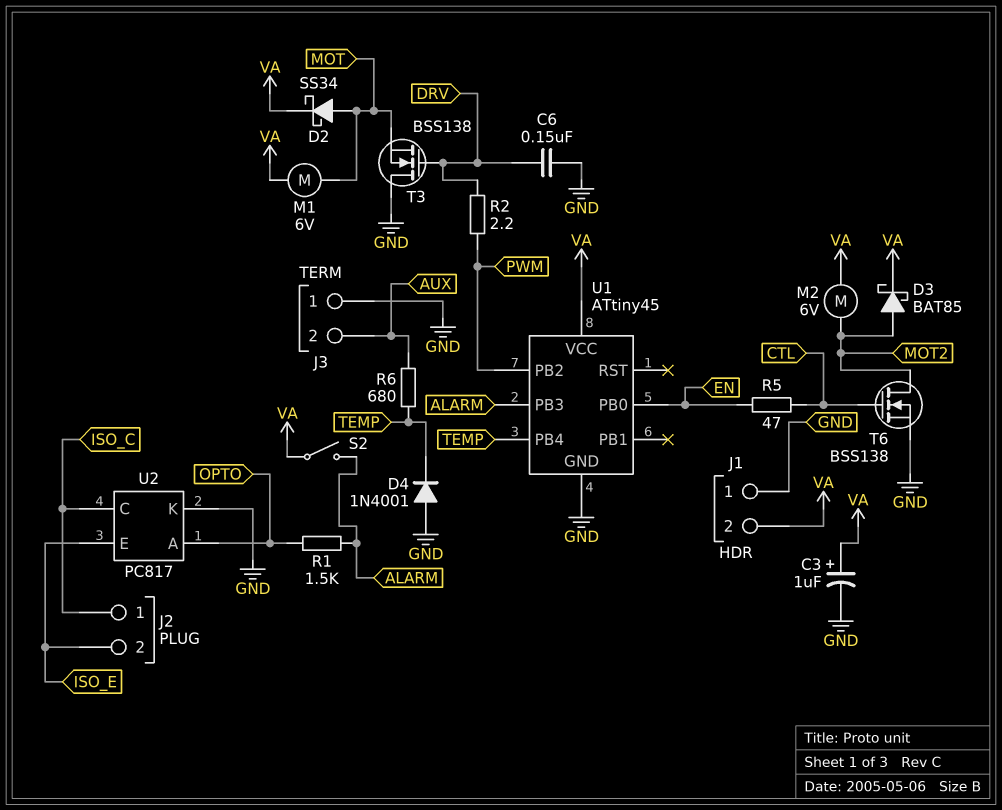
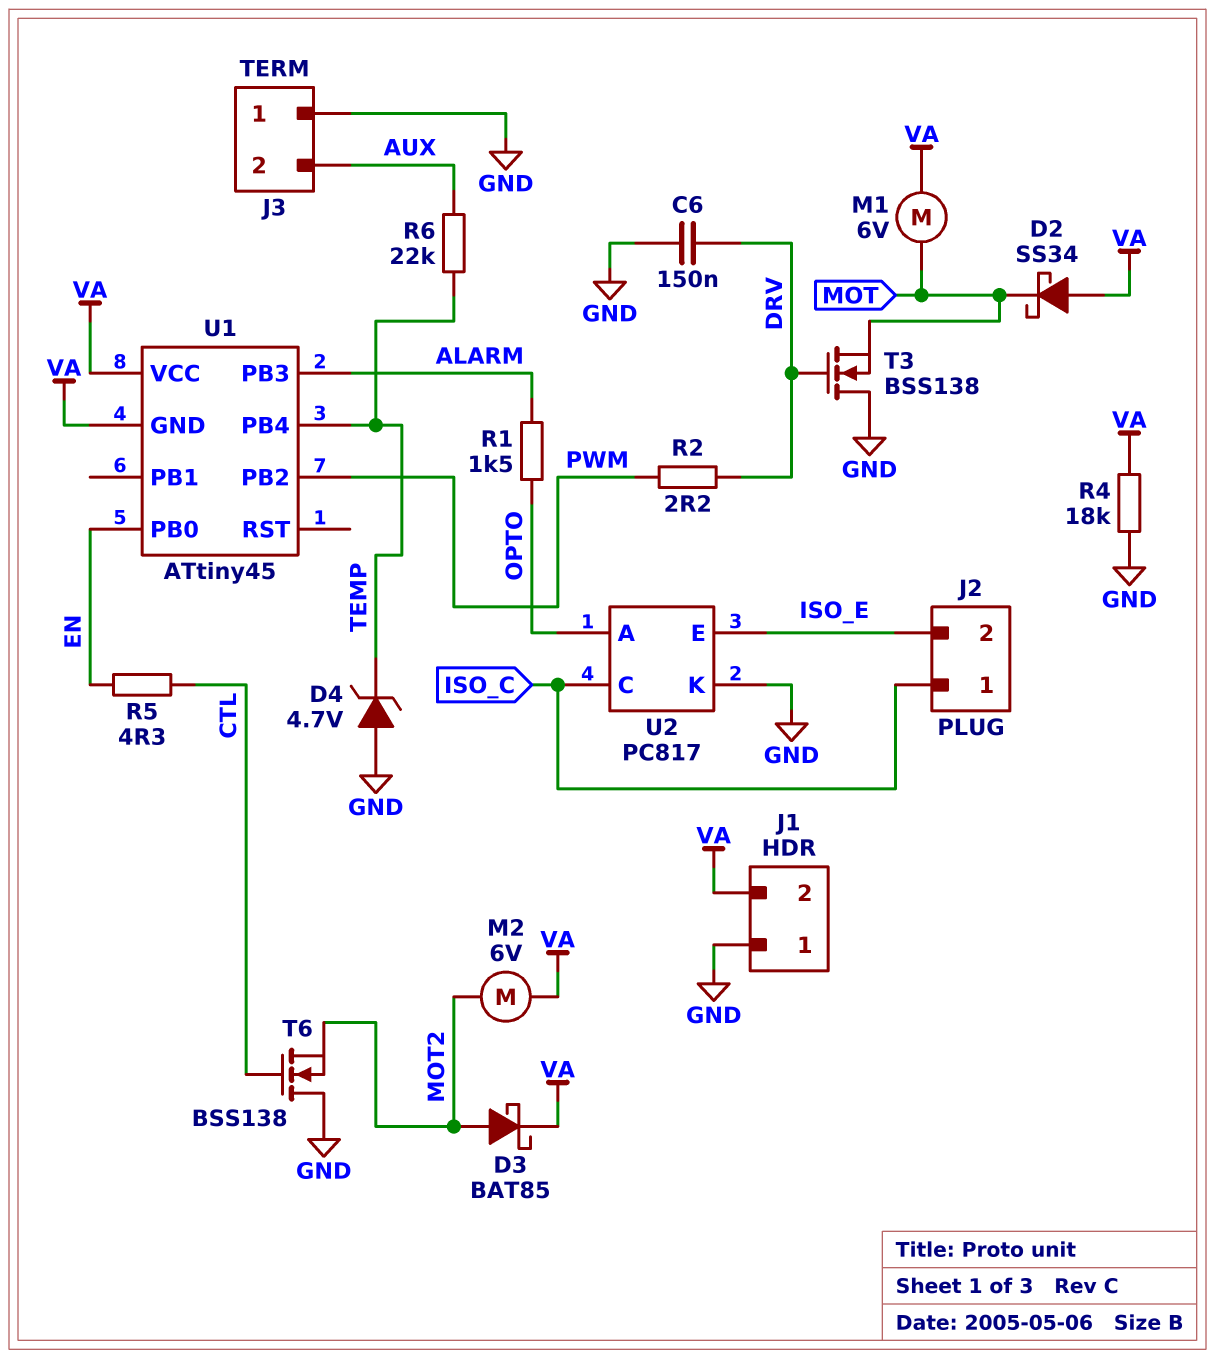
C3: 1uF (plus VA, minus GND) -> none
D2: schottky SS34 (A MOT, K VA) -> schottky SS34 (A VA, K MOT)
D4: diode 1N4001 (A GND, K TEMP) -> zener 4.7V (A GND, K TEMP)
R4: none -> 18k (GND, VA)
R5: 47 (CTL, EN) -> 4.3 (CTL, EN)
R6: 680 (AUX, TEMP) -> 22k (AUX, TEMP)
S2: switch (ALARM, VA) -> none
T6: NMOS BSS138 (G CTL, D MOT2, S GND) -> NMOS BSS138 (G CTL, D GND, S MOT2)
U1 pin GND: GND -> VA

